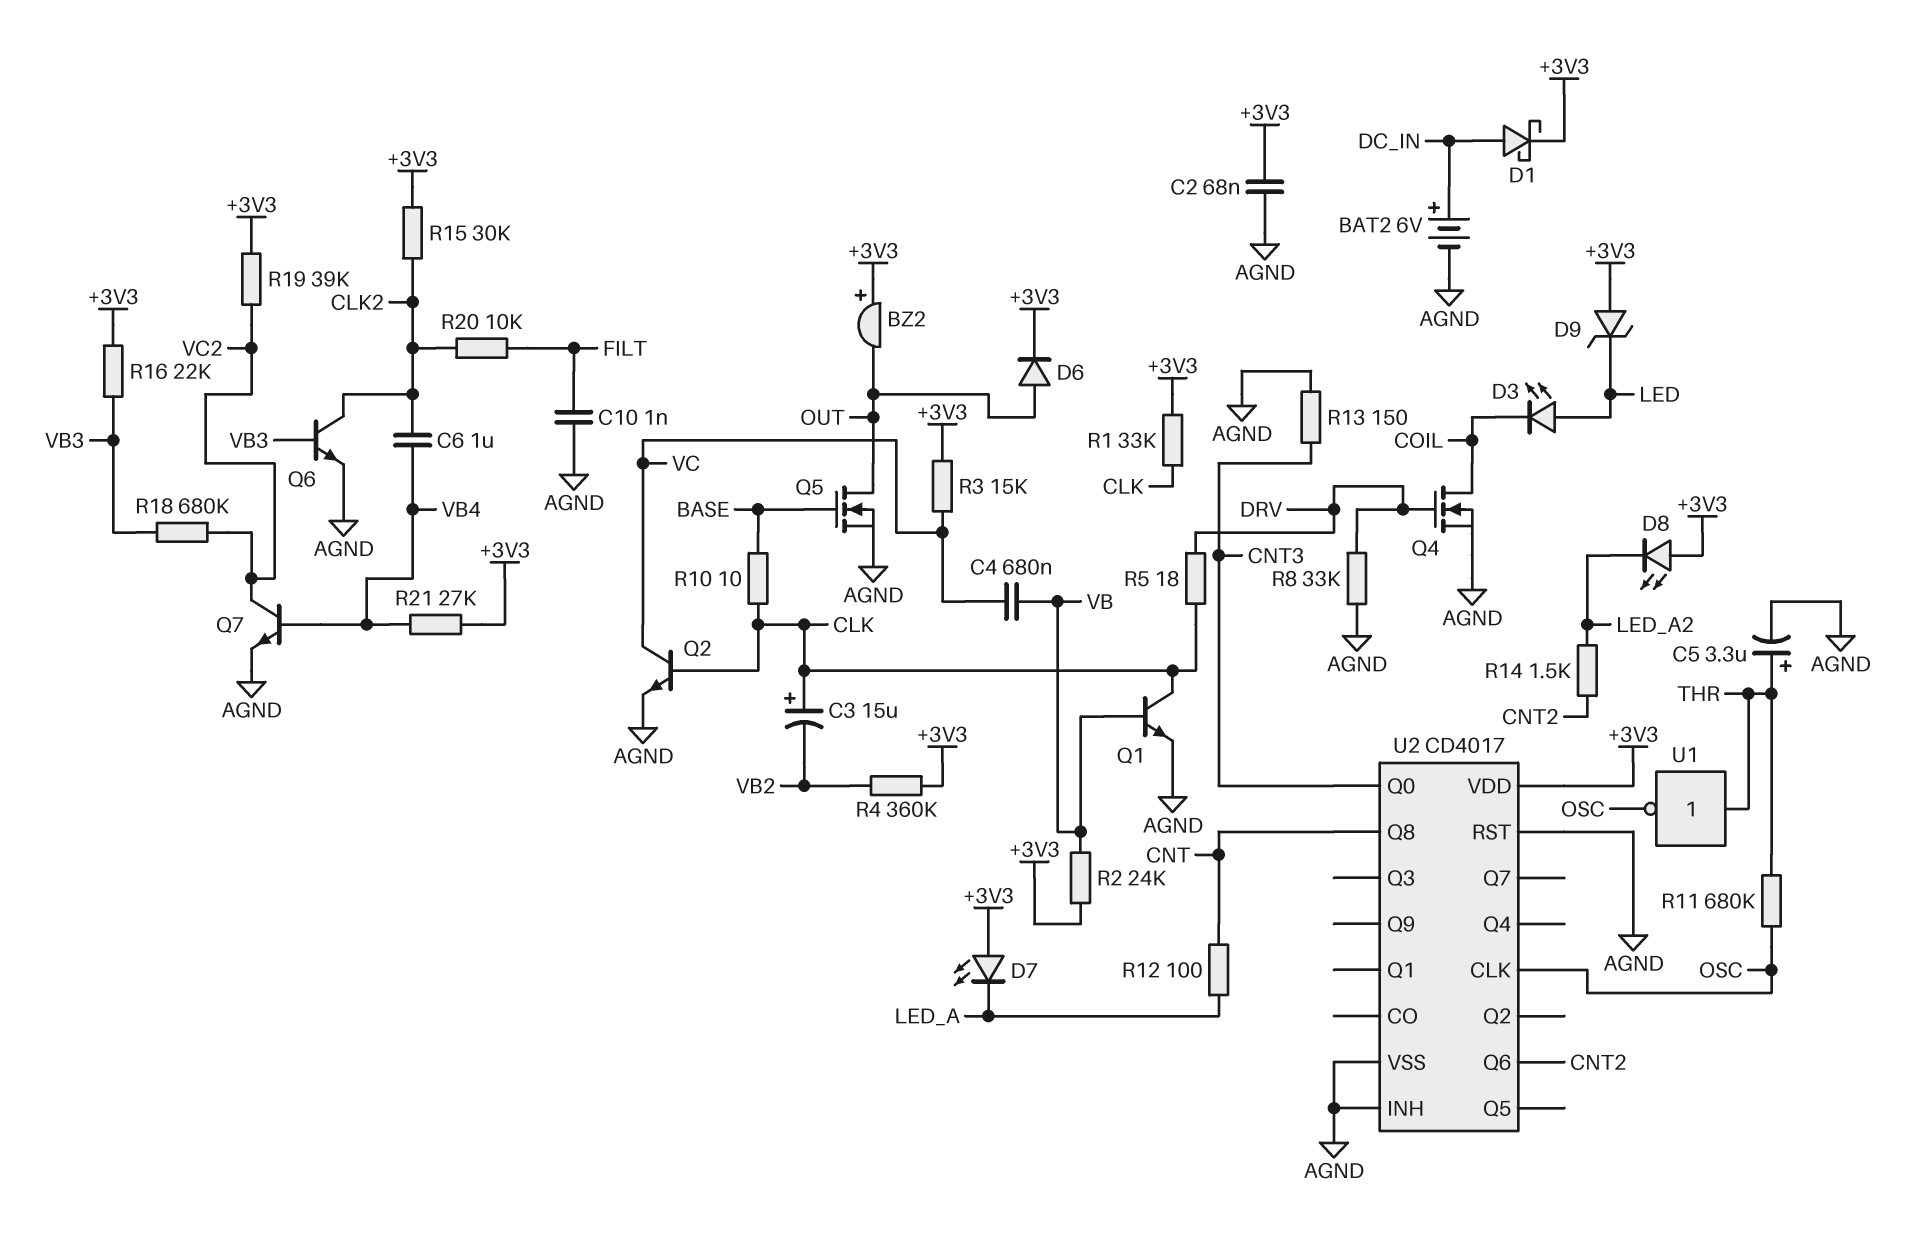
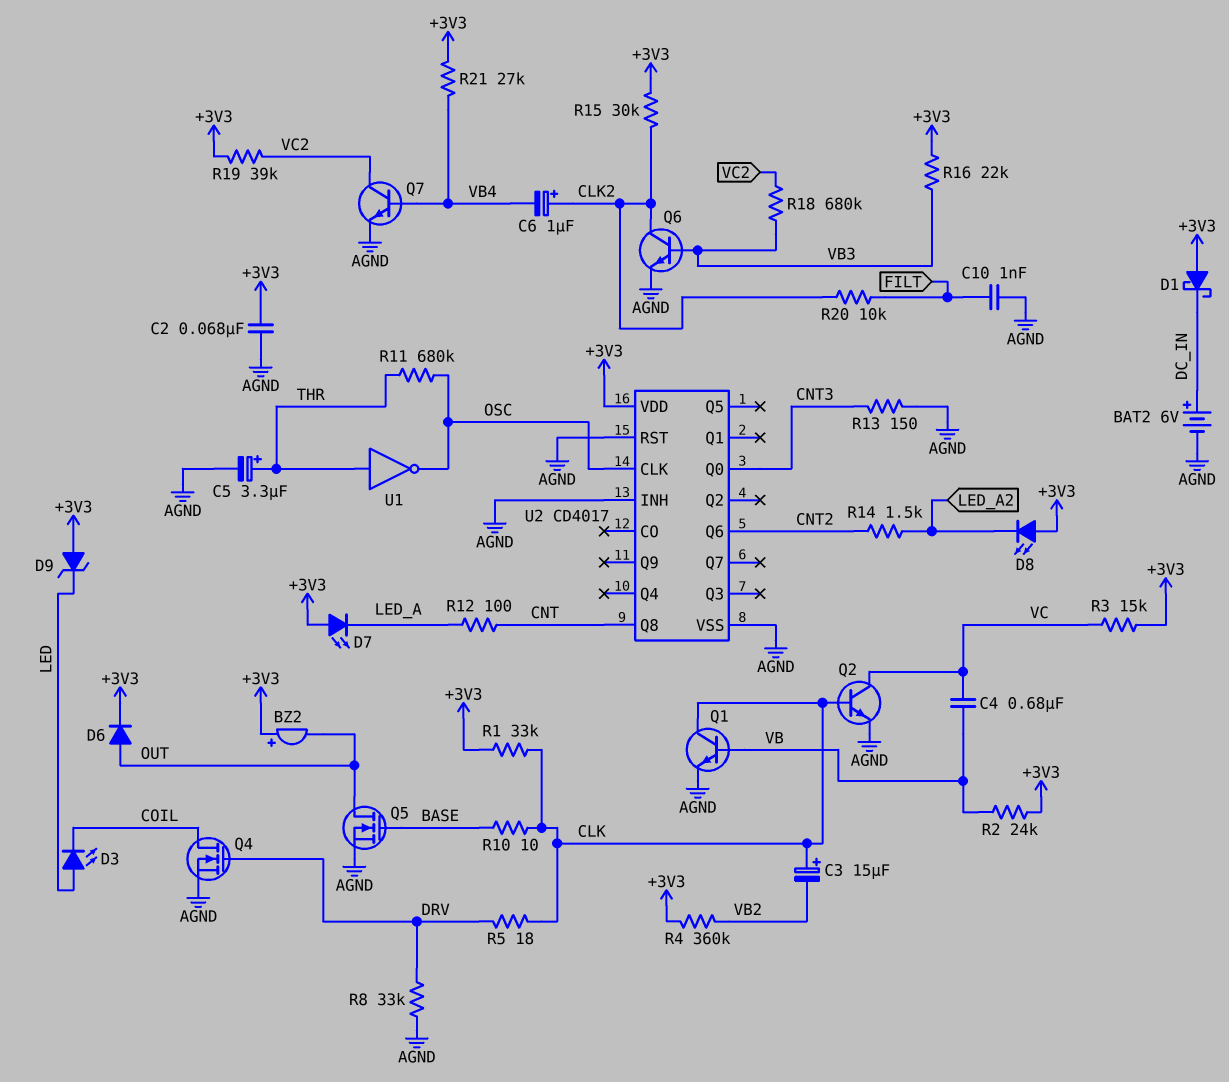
C6: 1uF (CLK2, VB4) -> 1uF (plus CLK2, minus VB4)
D1: schottky (A DC_IN, K +3V3) -> schottky (A +3V3, K DC_IN)

